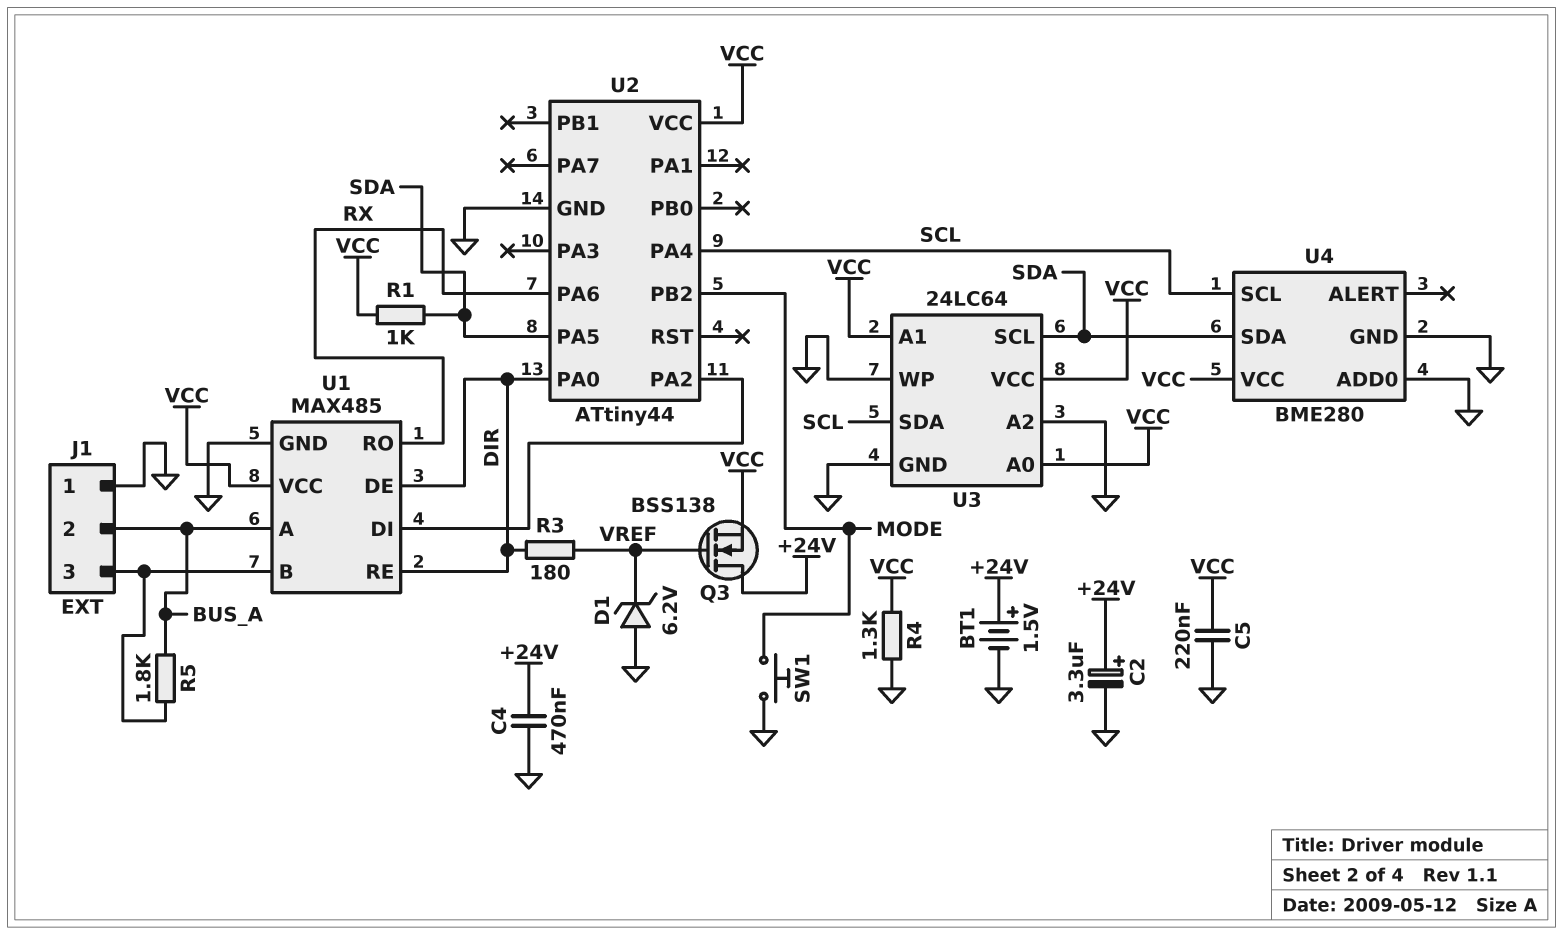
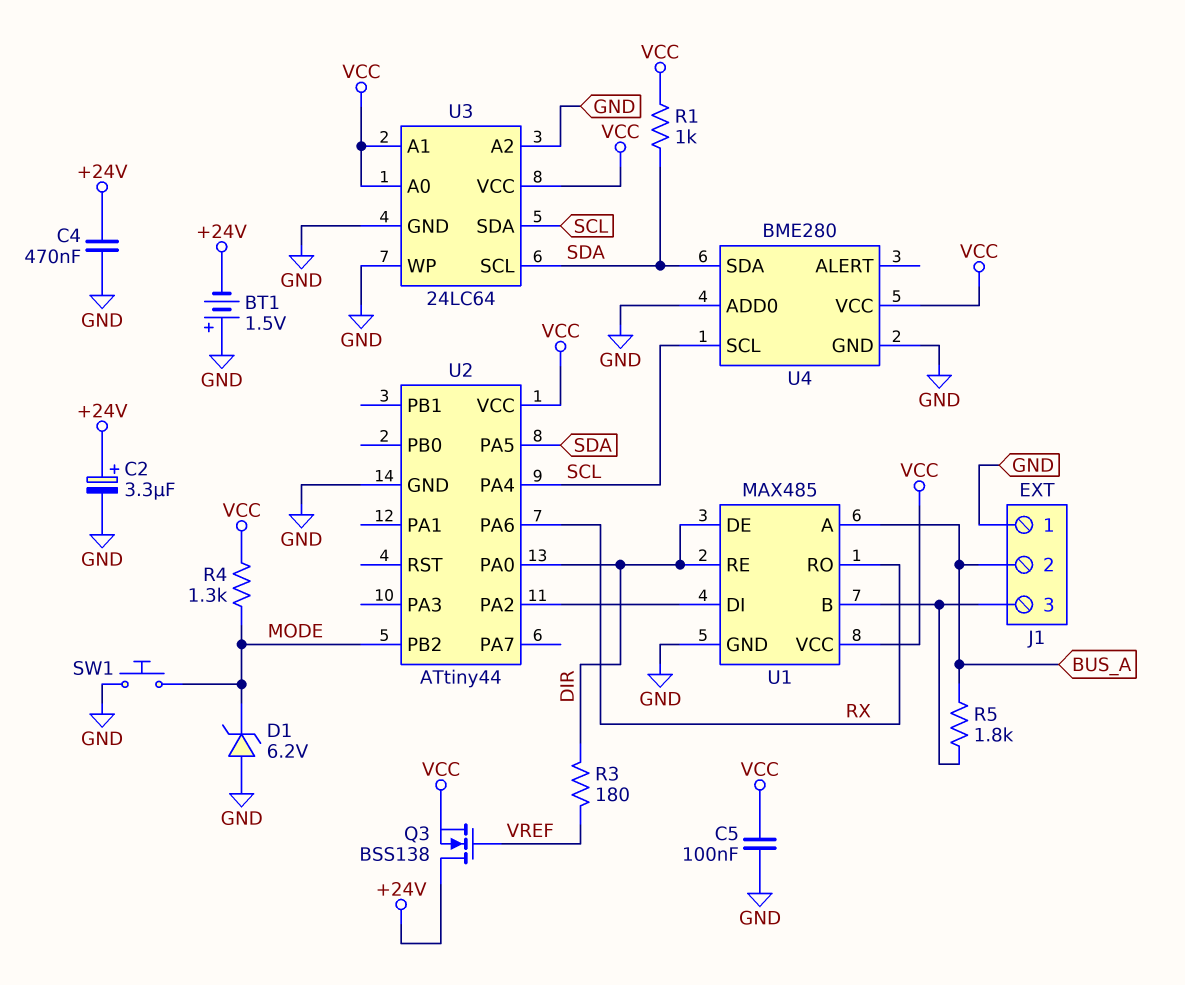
BT1: 1.5V (plus +24V, minus GND) -> 1.5V (plus GND, minus +24V)
C5: 220nF (GND, VCC) -> 100nF (GND, VCC)
D1: zener 6.2V (A GND, K VREF) -> zener 6.2V (A GND, K MODE)
R4: 1.3k (GND, VCC) -> 1.3k (MODE, VCC)

